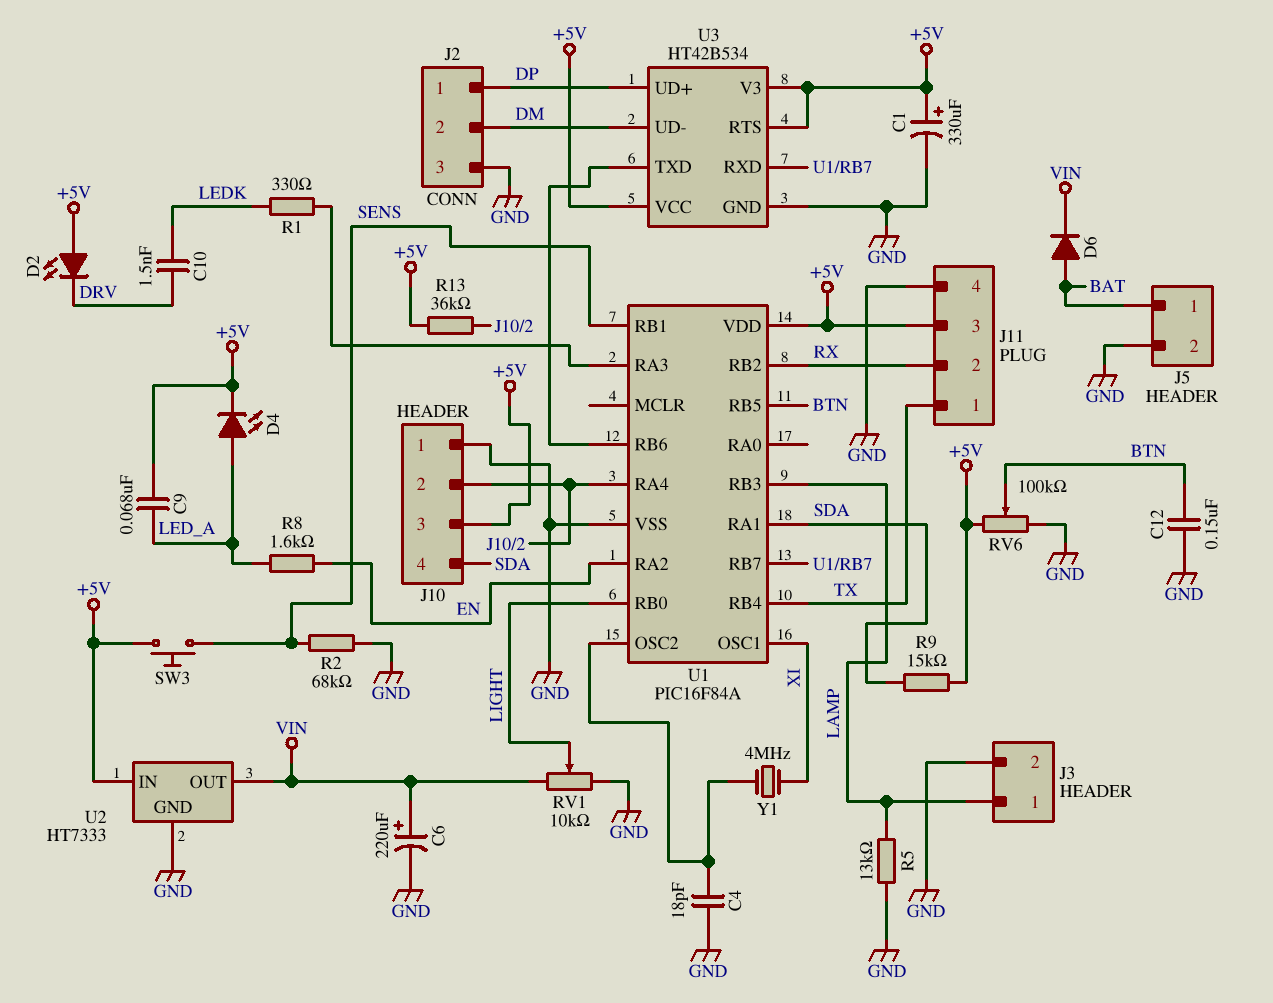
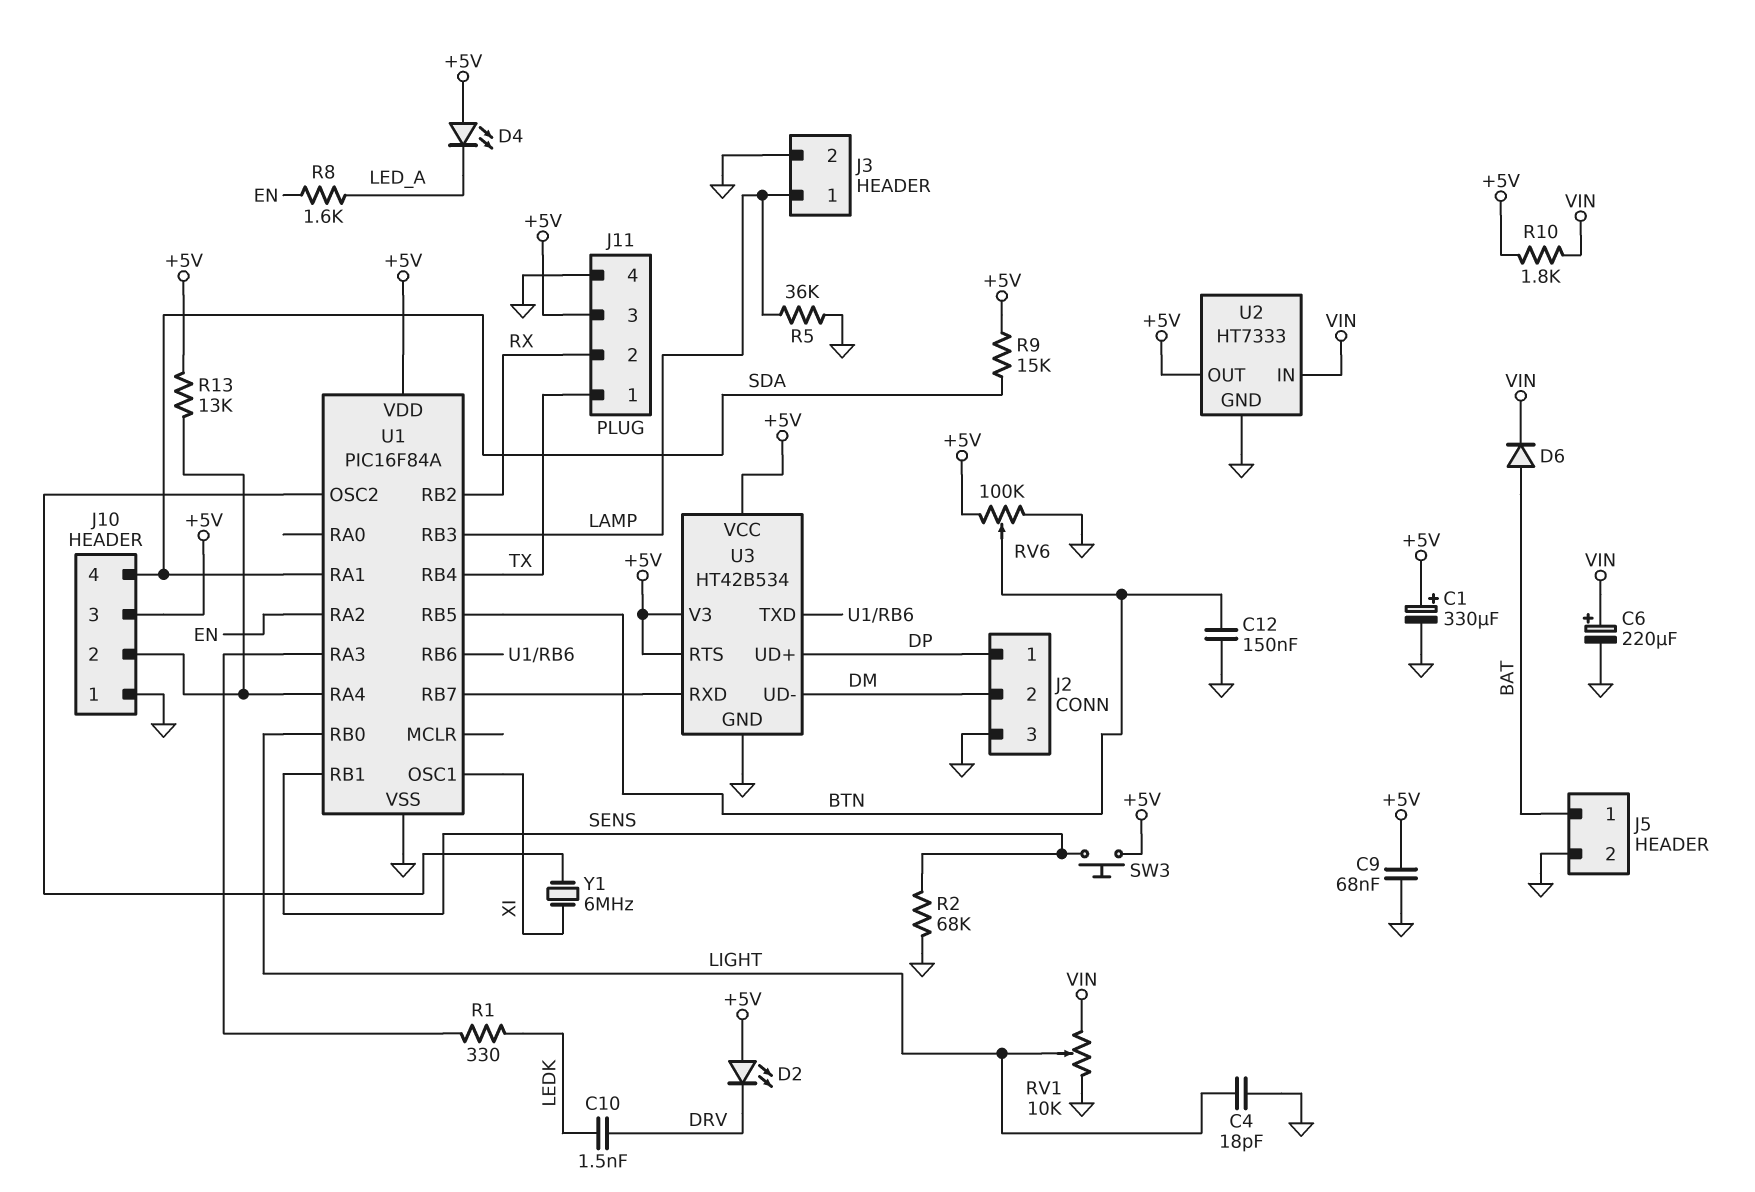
C4: 18pF (GND, U1/OSC2) -> 18pF (GND, LIGHT)
C9: 68nF (+5V, LED_A) -> 68nF (+5V, GND)
D4: LED (A LED_A, K +5V) -> LED (A +5V, K LED_A)
R5: 13k (GND, LAMP) -> 36k (GND, LAMP)
R10: none -> 1.8k (+5V, VIN)
R13: 36k (+5V, J10/2) -> 13k (+5V, J10/2)
U2 pin IN: +5V -> VIN
U2 pin OUT: VIN -> +5V
Y1: 4MHz (U1/OSC2, XI) -> 6MHz (U1/OSC2, XI)

